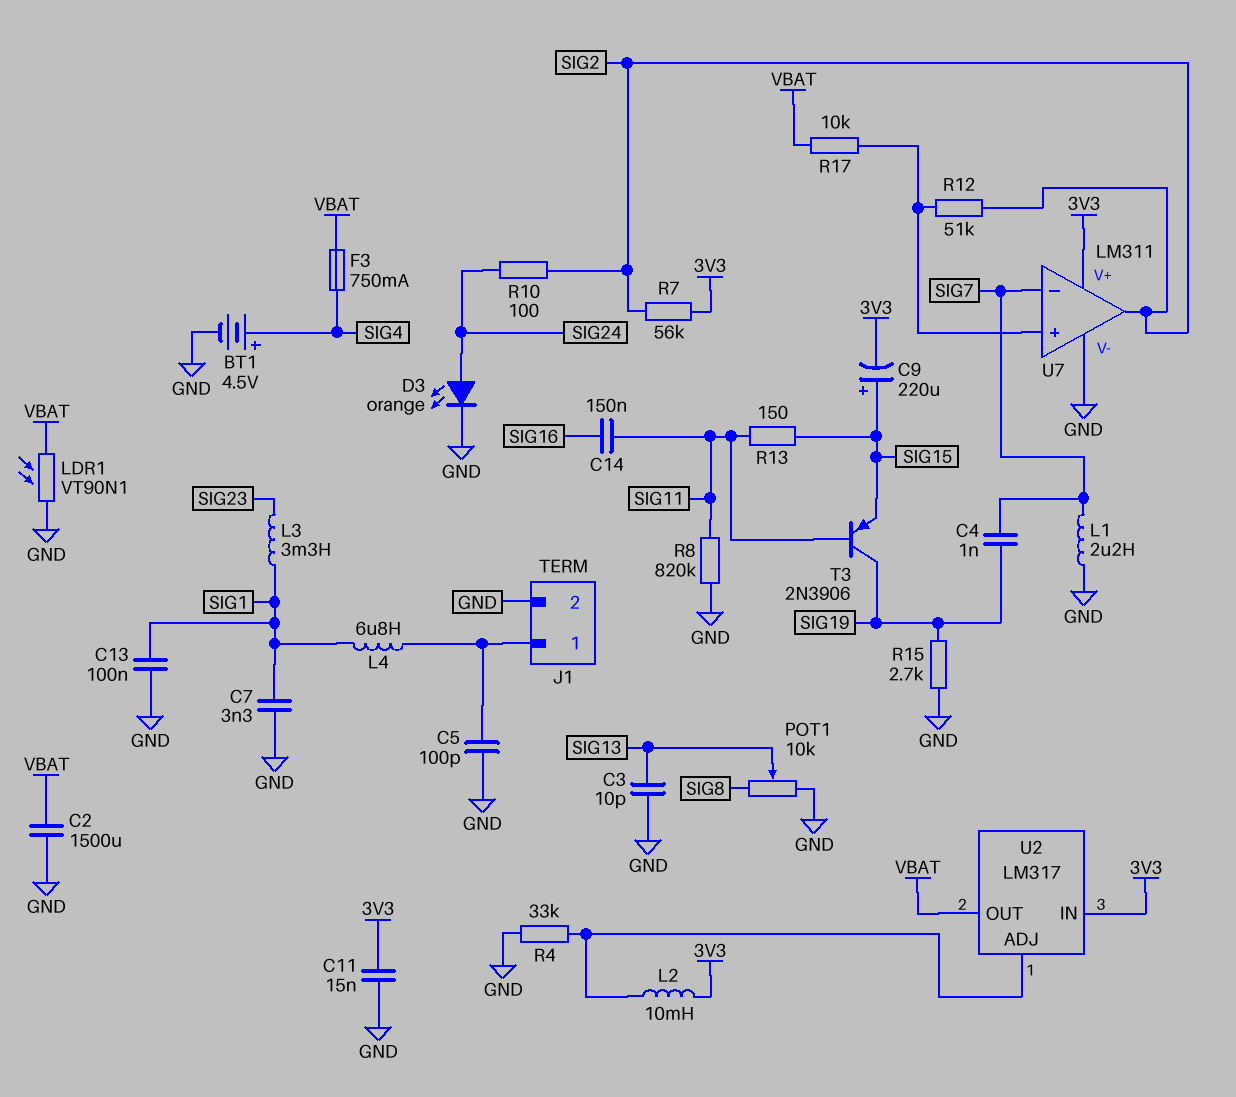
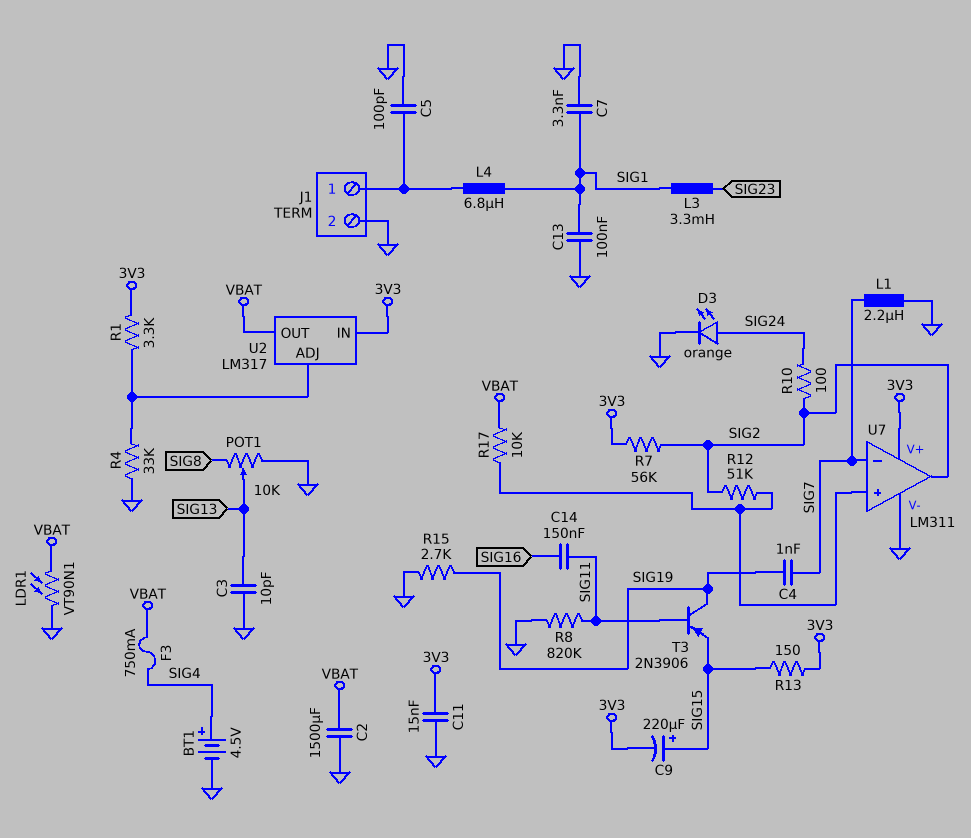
L2: 10mH (3V3, U2/ADJ) -> none
R1: none -> 3.3k (3V3, U2/ADJ)
R13: 150 (SIG11, SIG15) -> 150 (3V3, SIG15)

